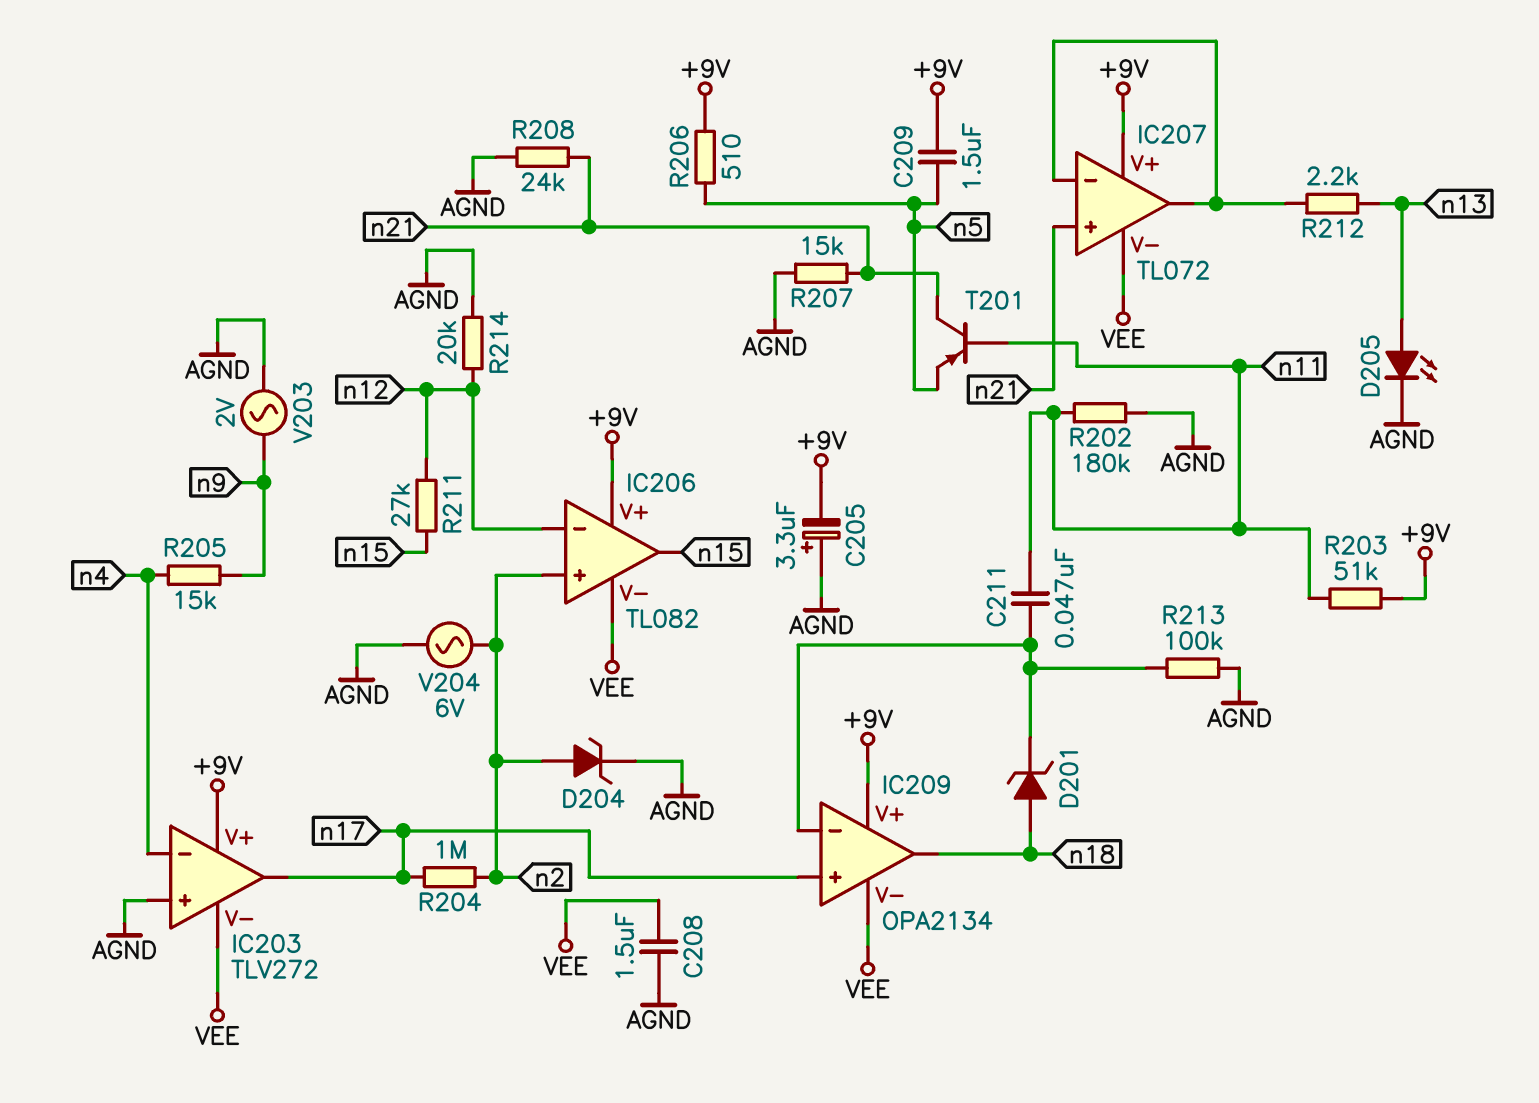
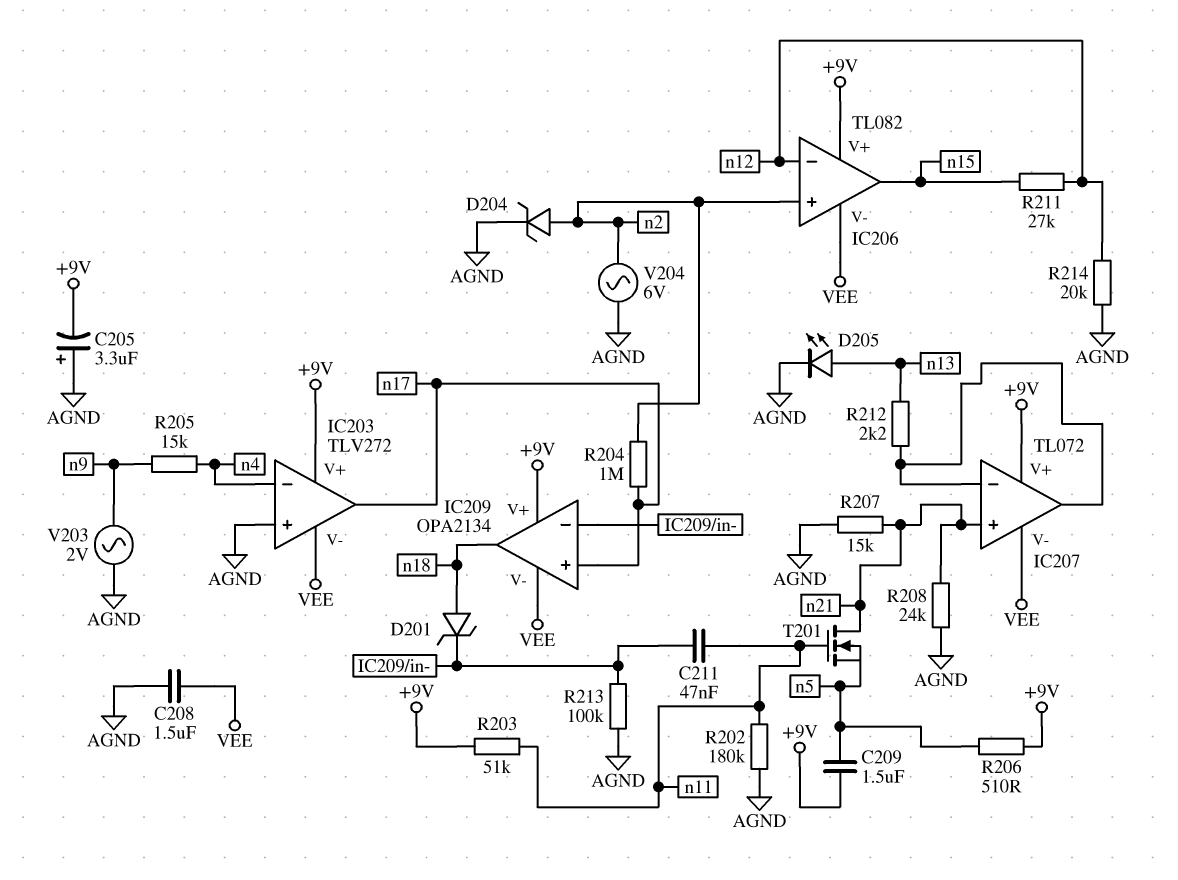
T201: PNP (B n11, C n21, E n5) -> NMOS (G n11, D n21, S n5)

